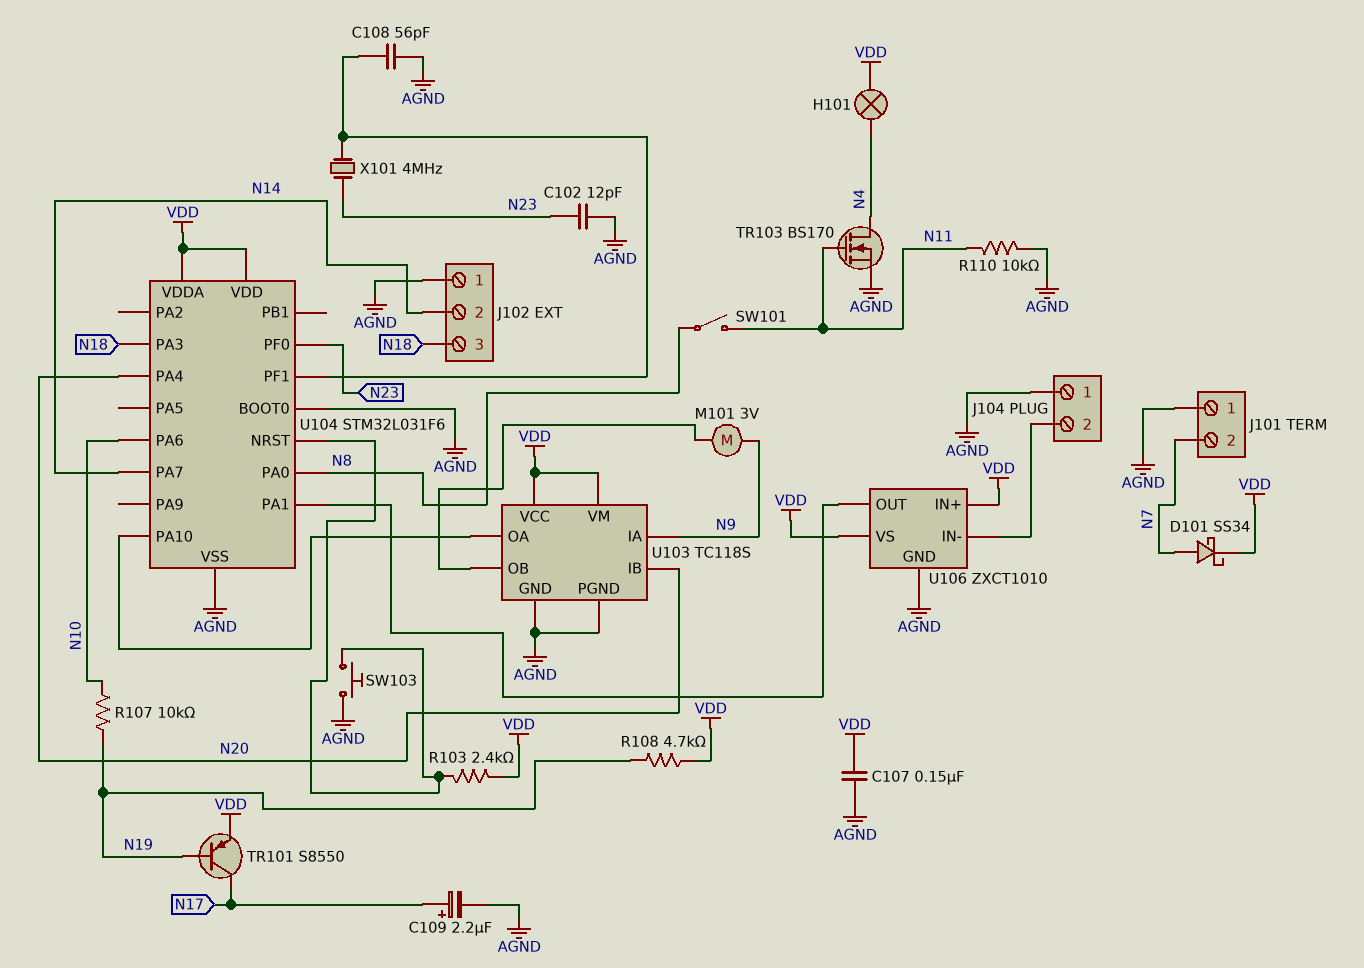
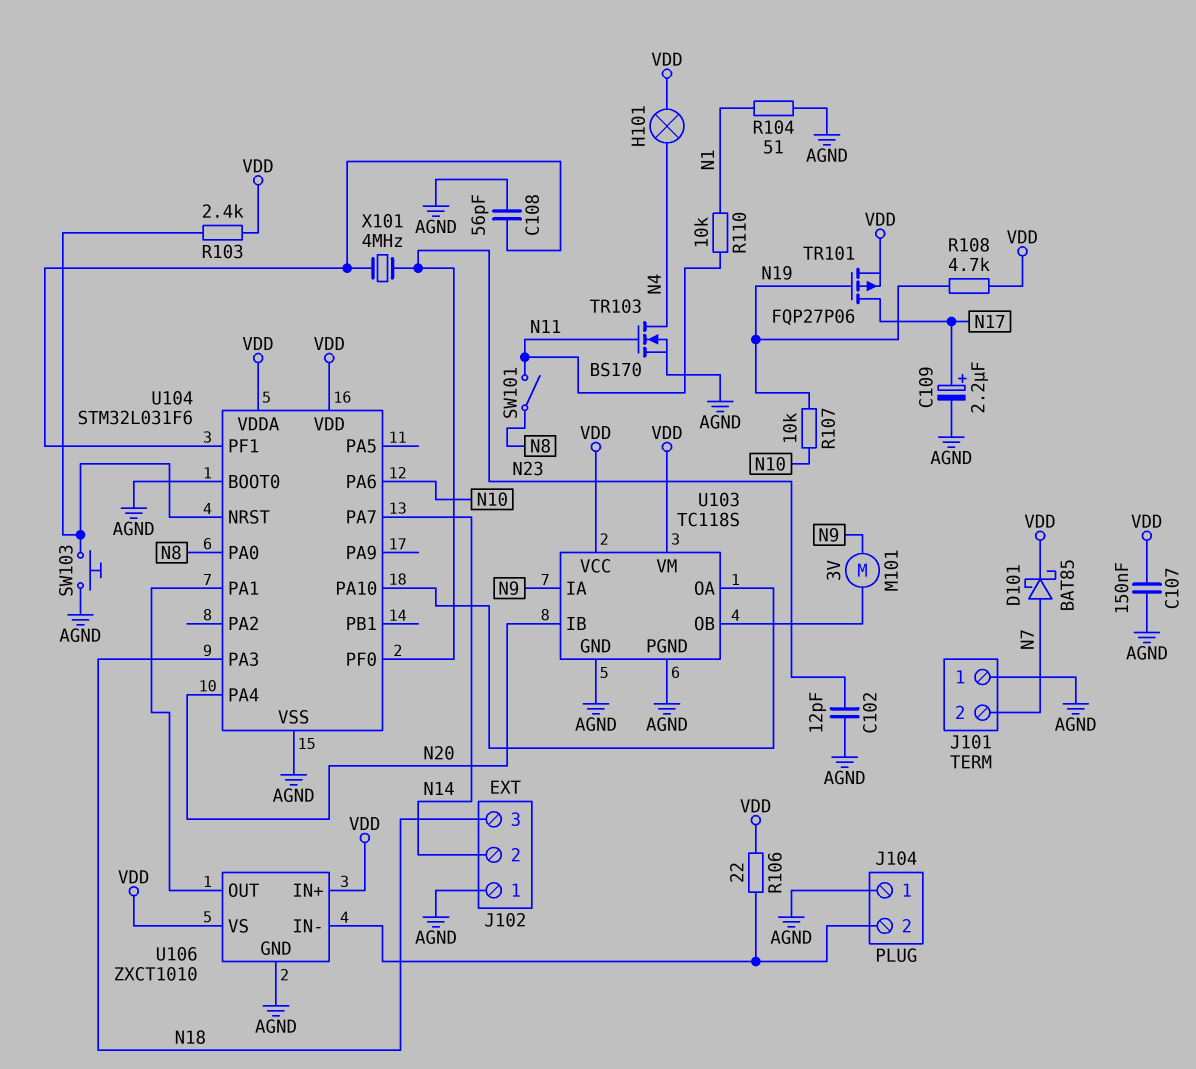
D101: schottky SS34 (A N7, K VDD) -> schottky BAT85 (A N7, K VDD)
R104: none -> 51 (AGND, N1)
R106: none -> 22 (J104/2, VDD)
R110: 10k (AGND, N11) -> 10k (N1, N11)
TR101: PNP S8550 (B N19, C N17, E VDD) -> PMOS FQP27P06 (G N19, D N17, S VDD)

